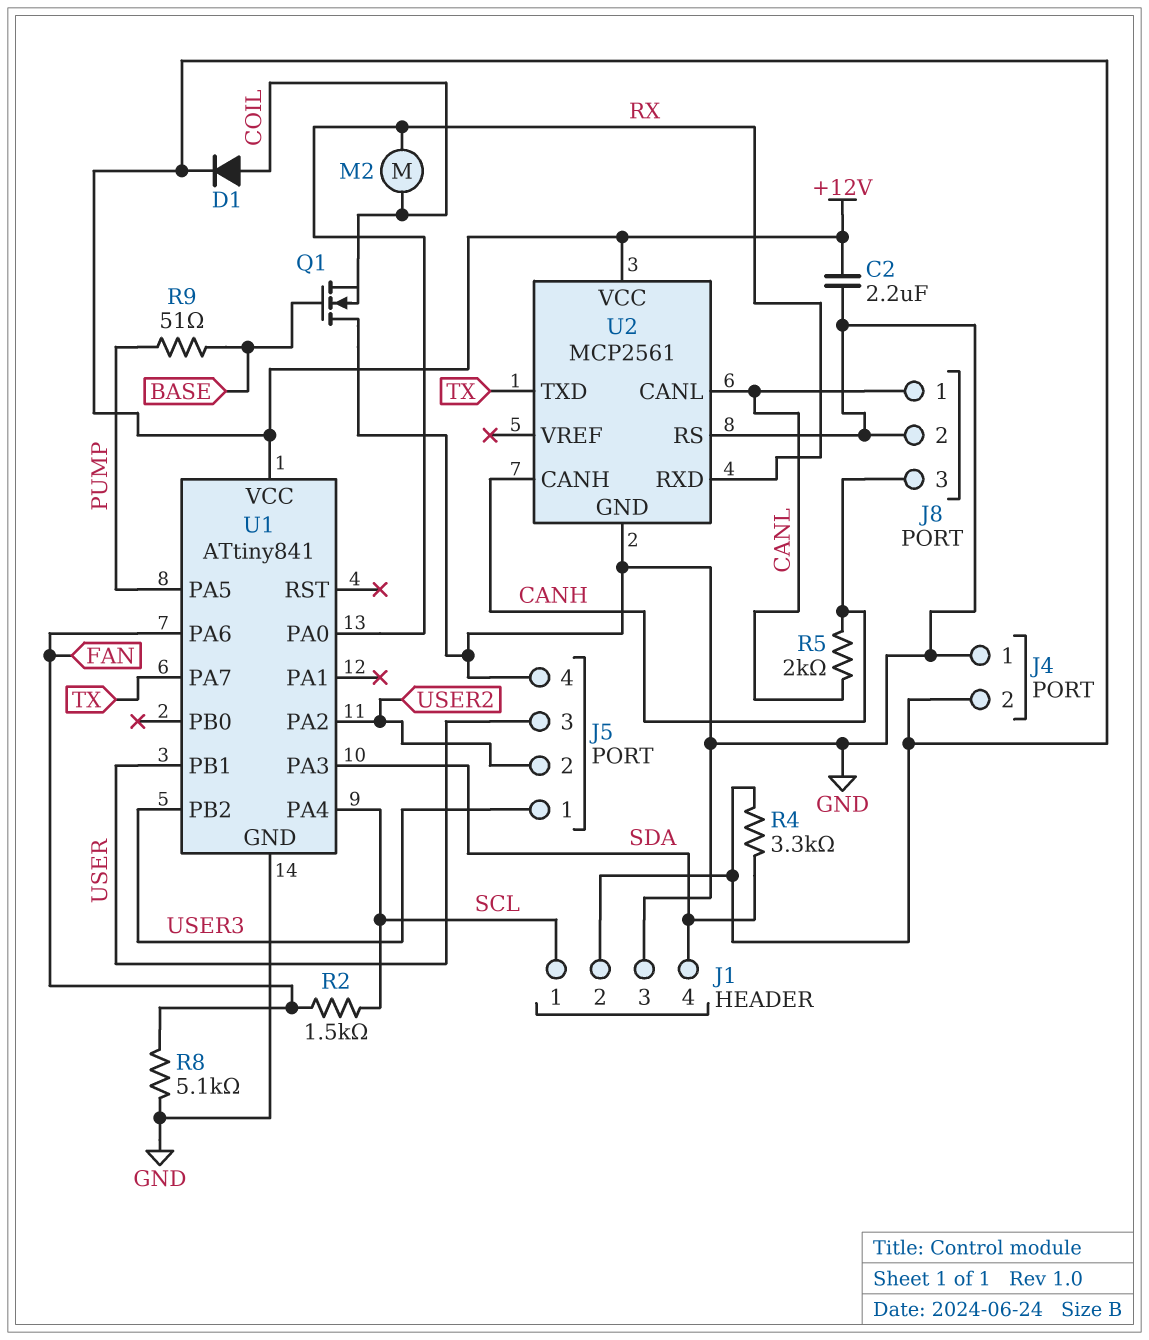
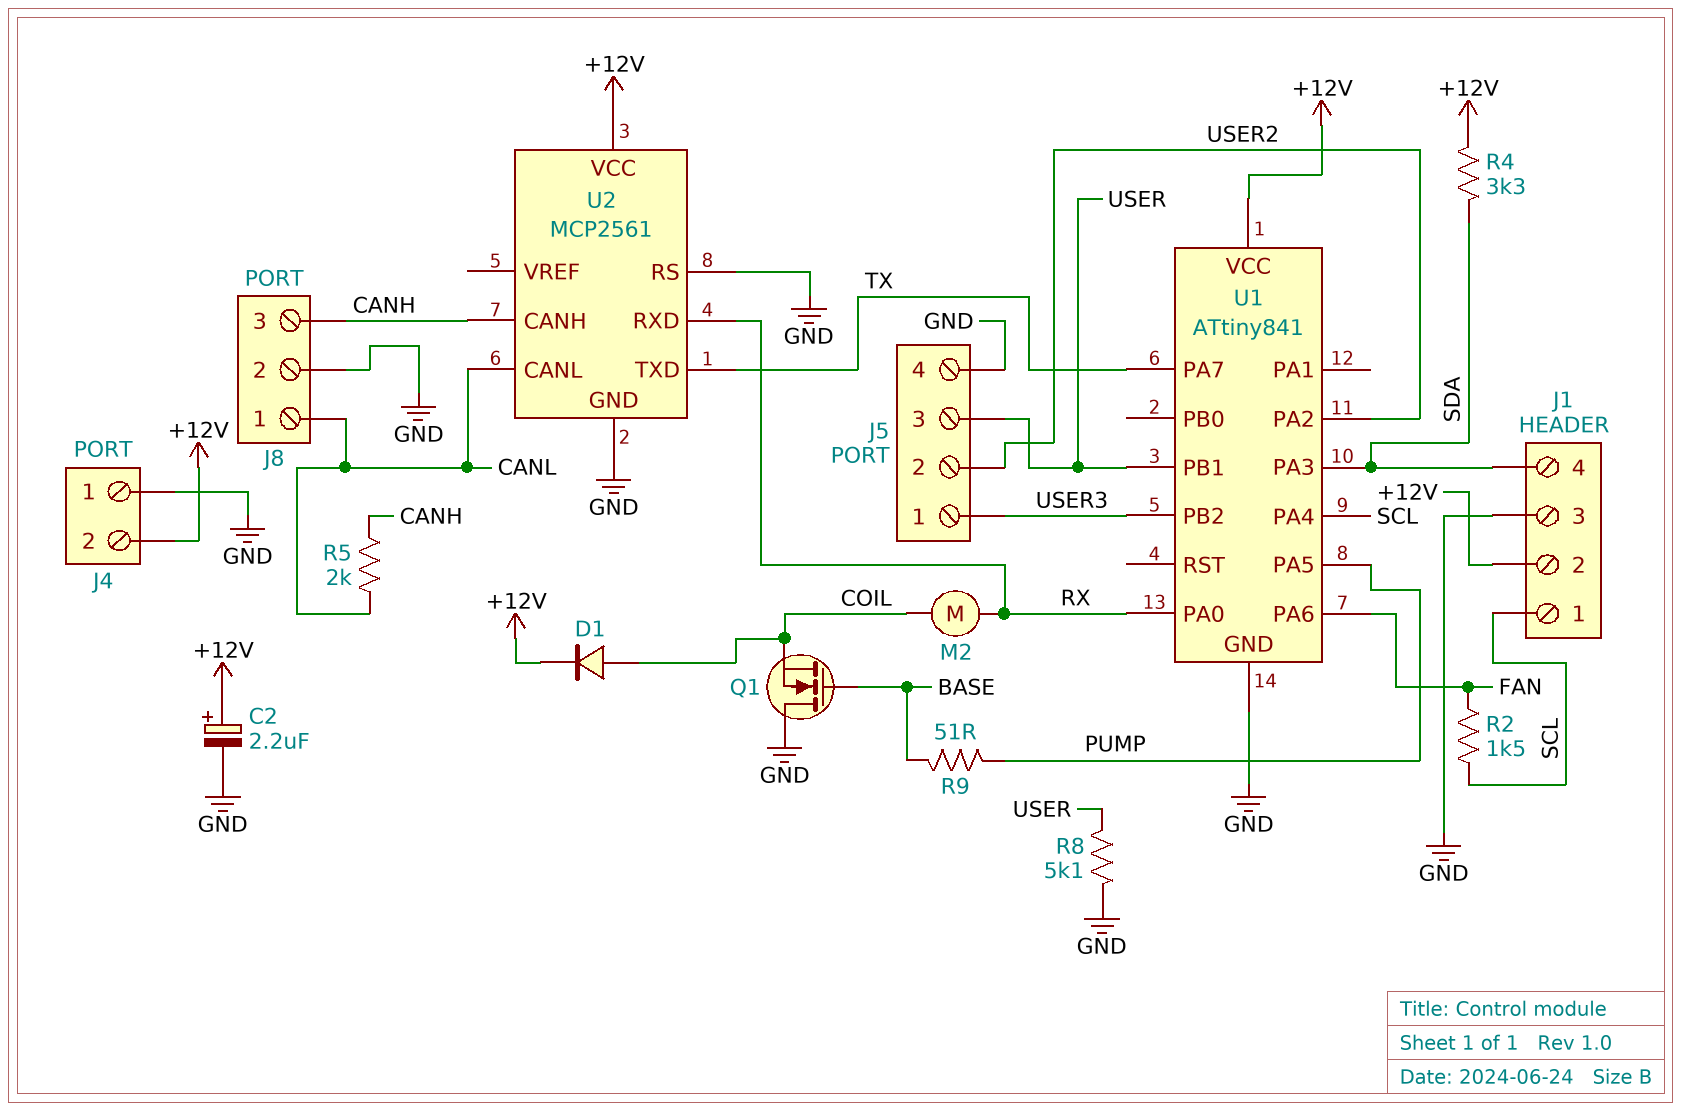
C2: 2.2uF (+12V, GND) -> 2.2uF (plus +12V, minus GND)
R8: 5.1k (FAN, GND) -> 5.1k (GND, USER)

